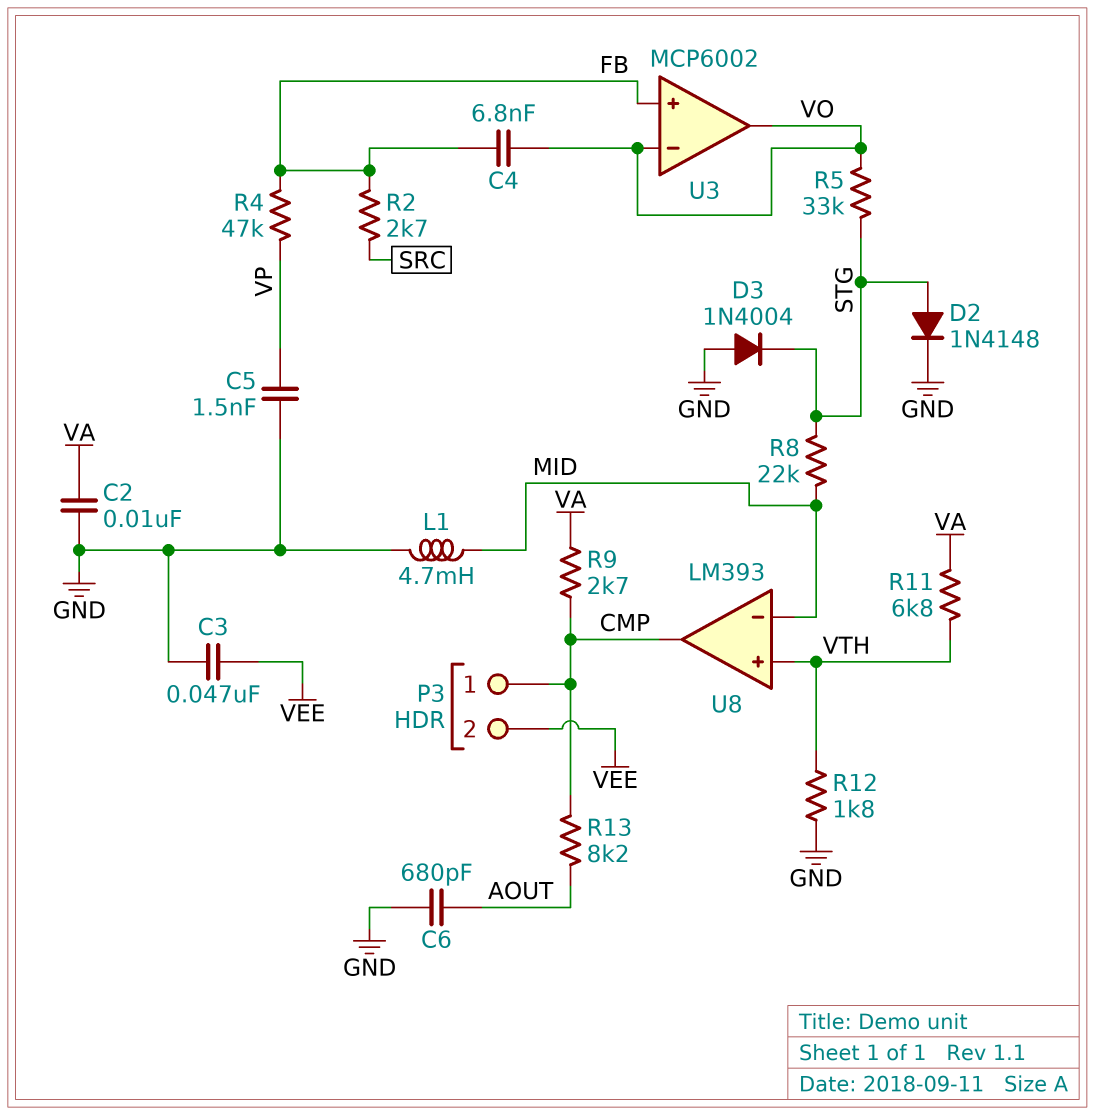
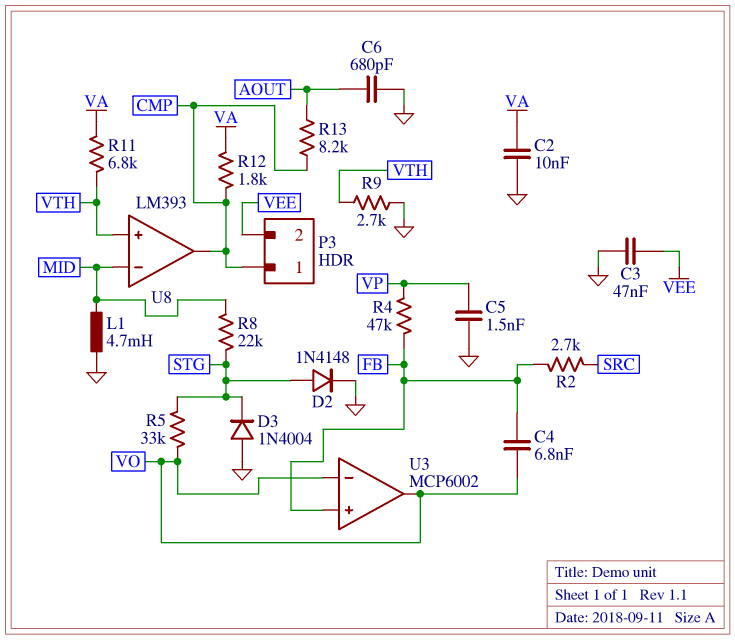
R9: 2.7k (CMP, VA) -> 2.7k (GND, VTH)
R12: 1.8k (GND, VTH) -> 1.8k (CMP, VA)

